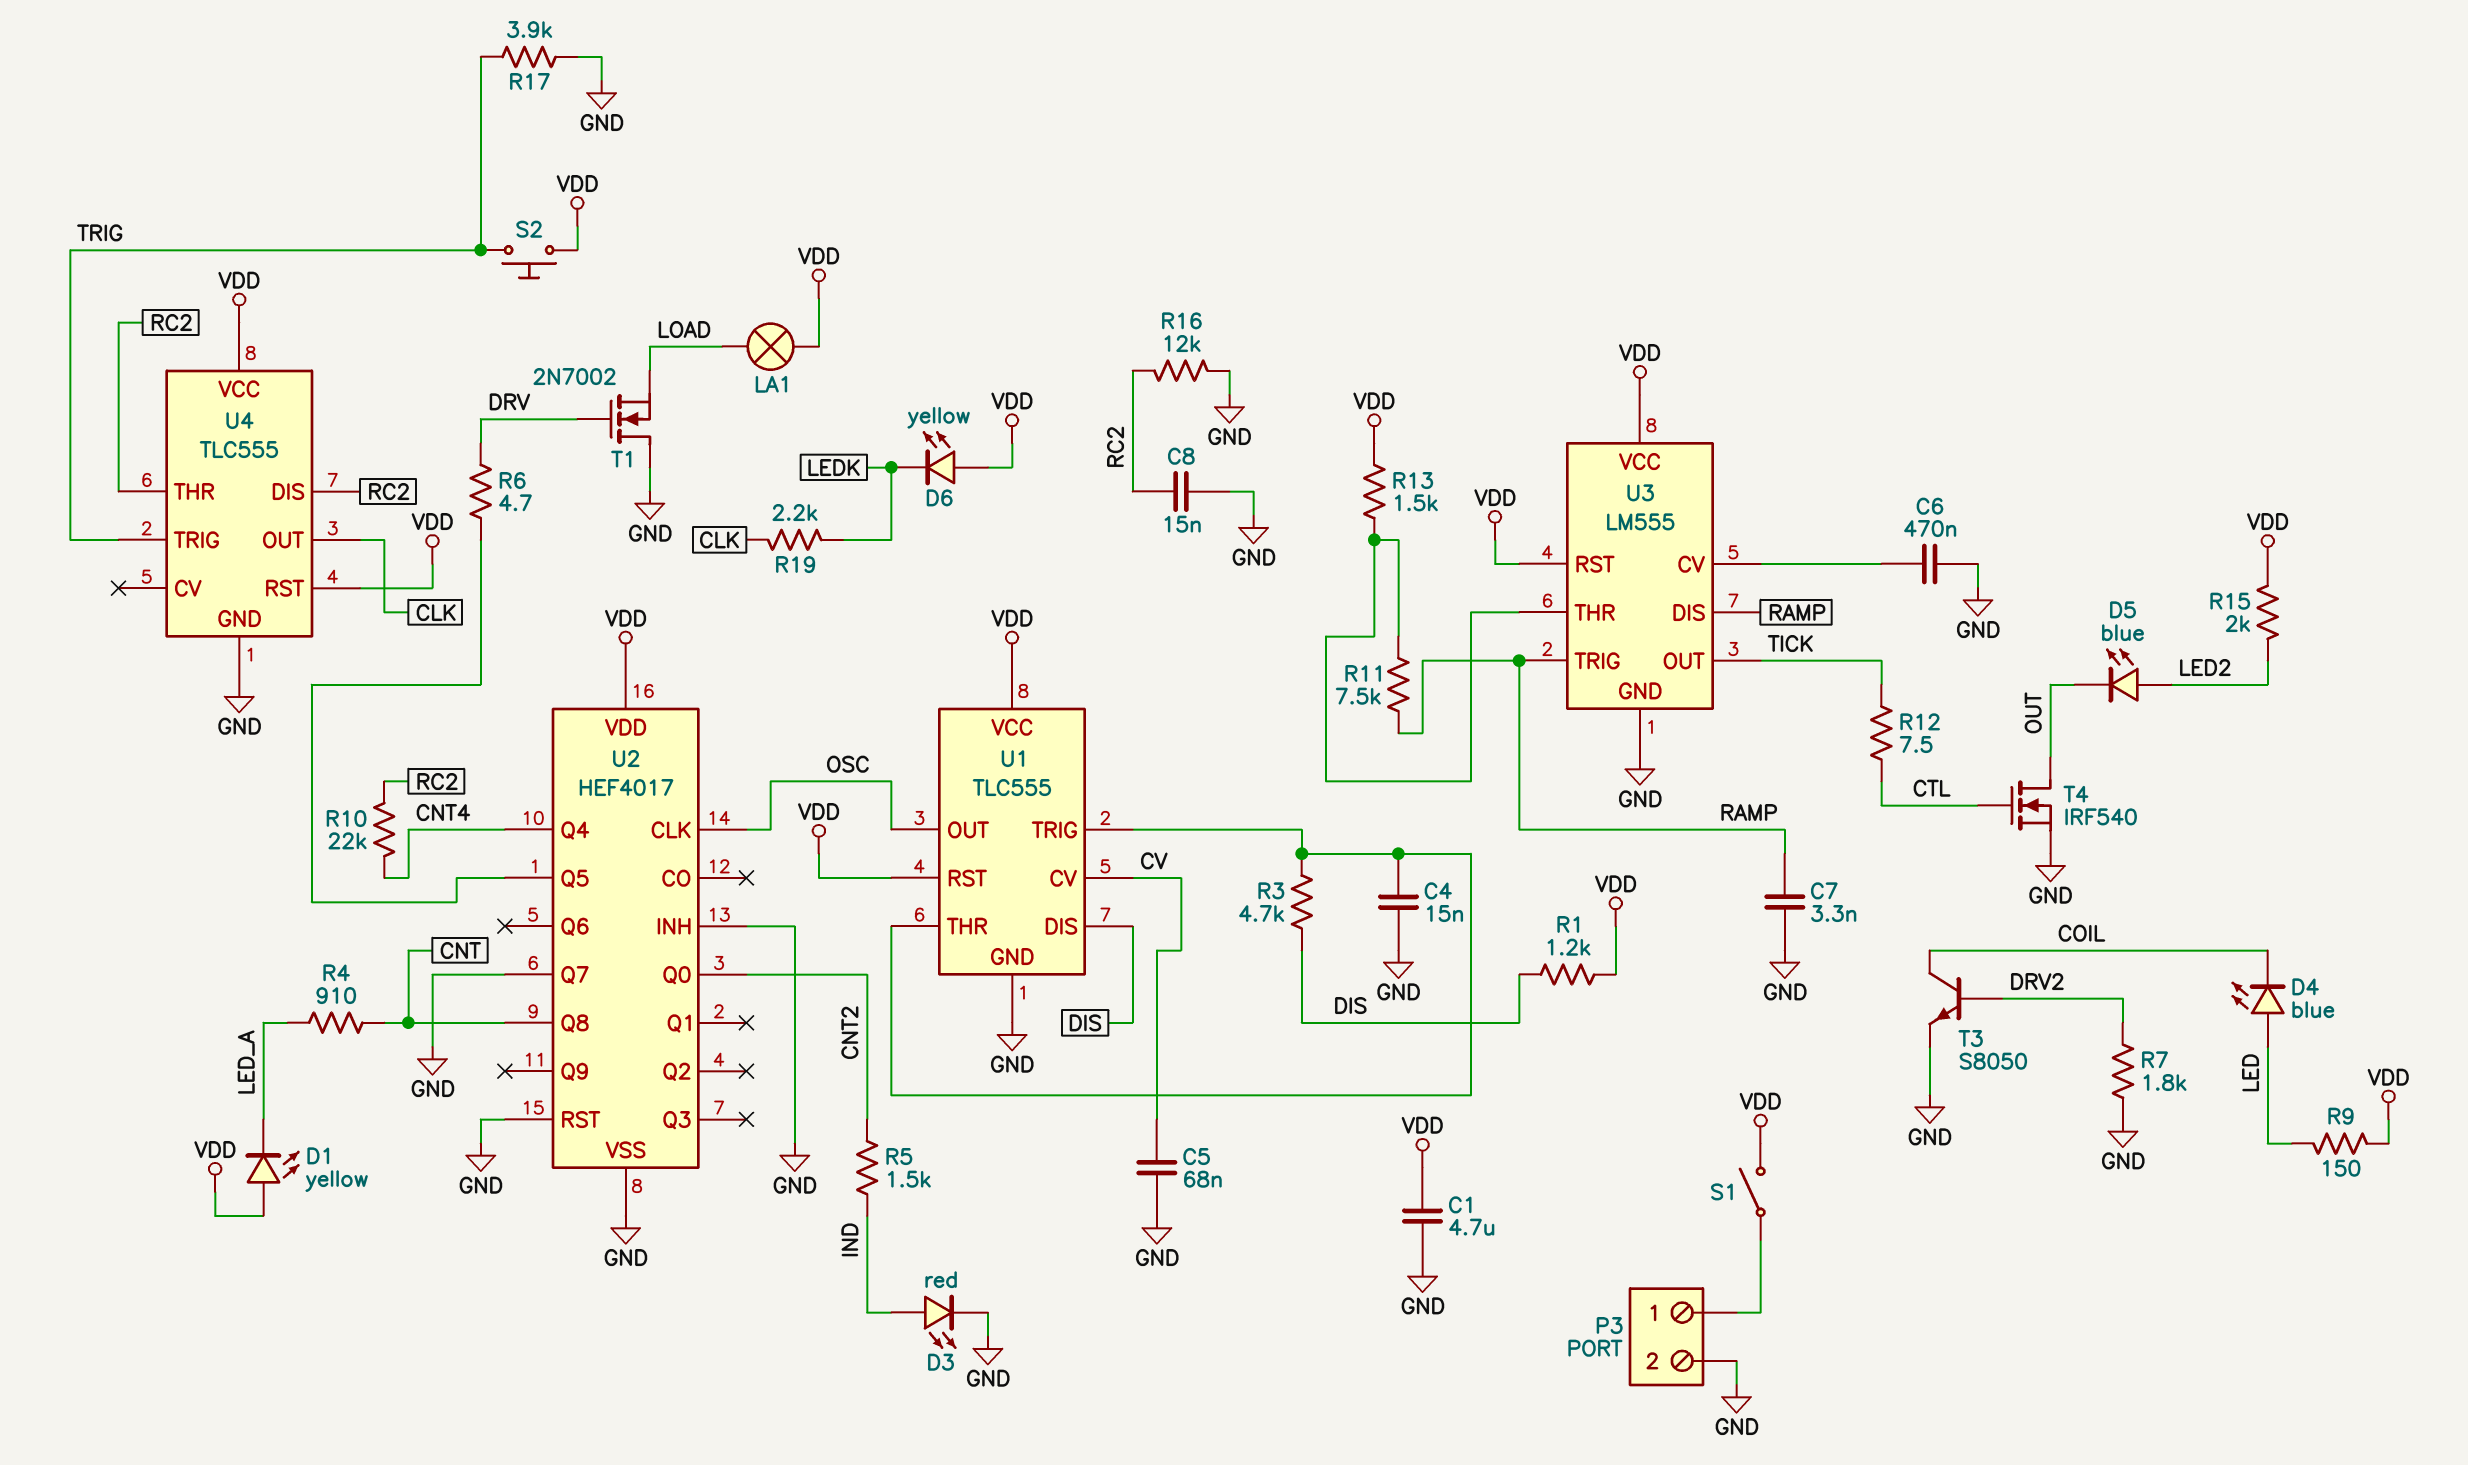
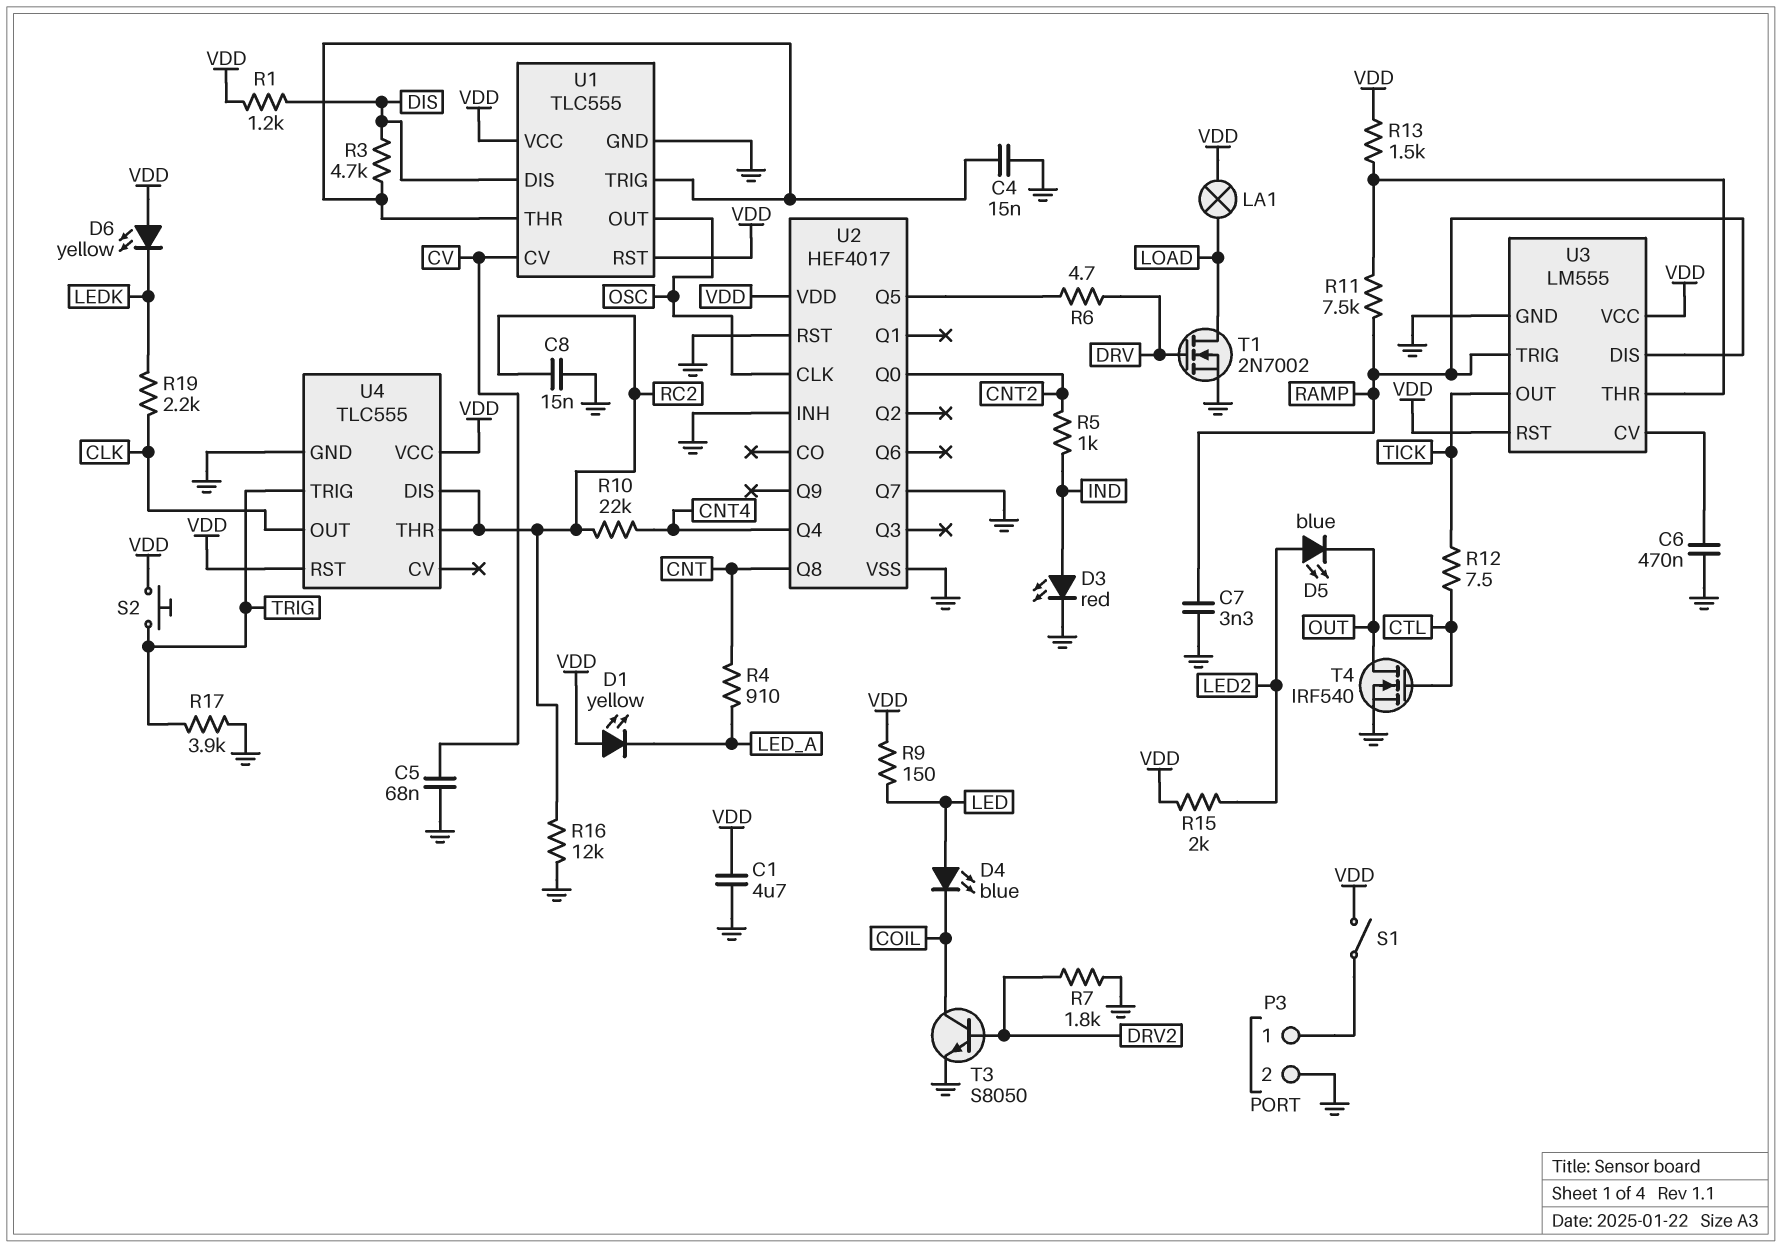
R5: 1.5k (CNT2, IND) -> 1k (CNT2, IND)
T1: NMOS 2N7002 (G DRV, D GND, S LOAD) -> NMOS 2N7002 (G DRV, D LOAD, S GND)

